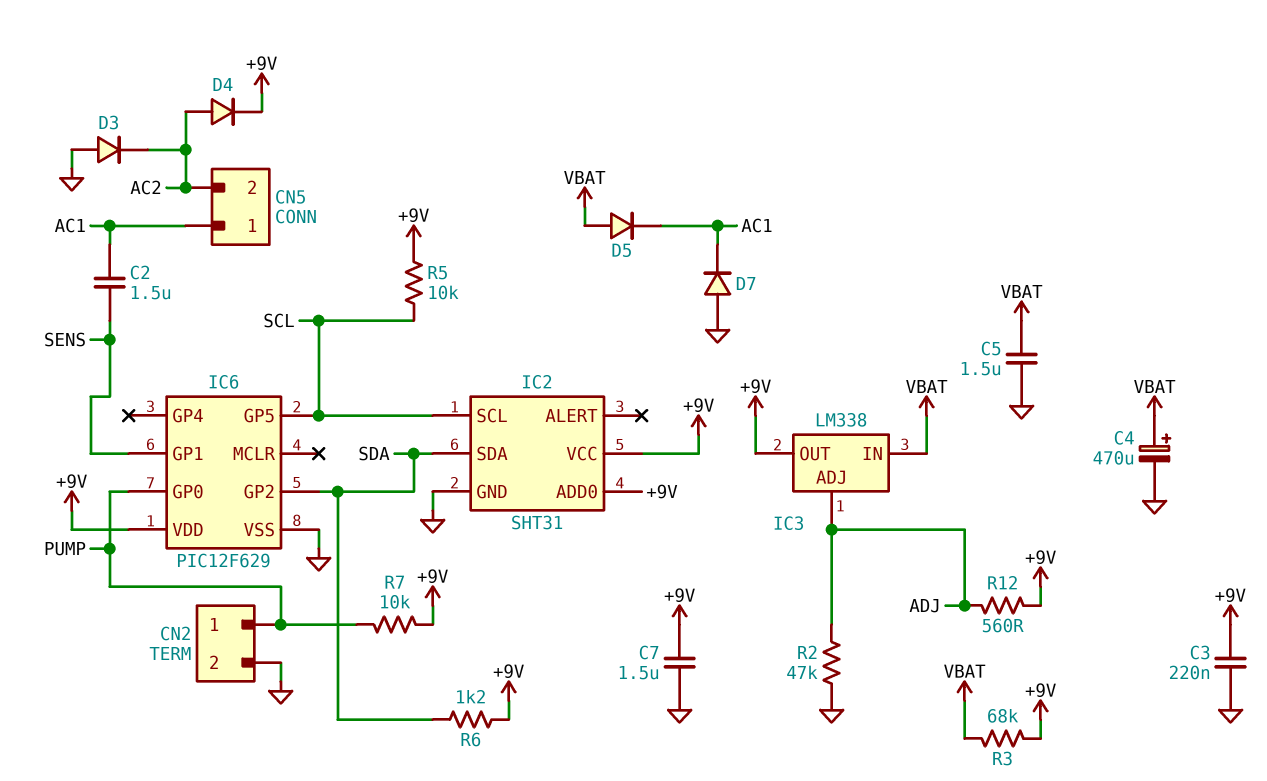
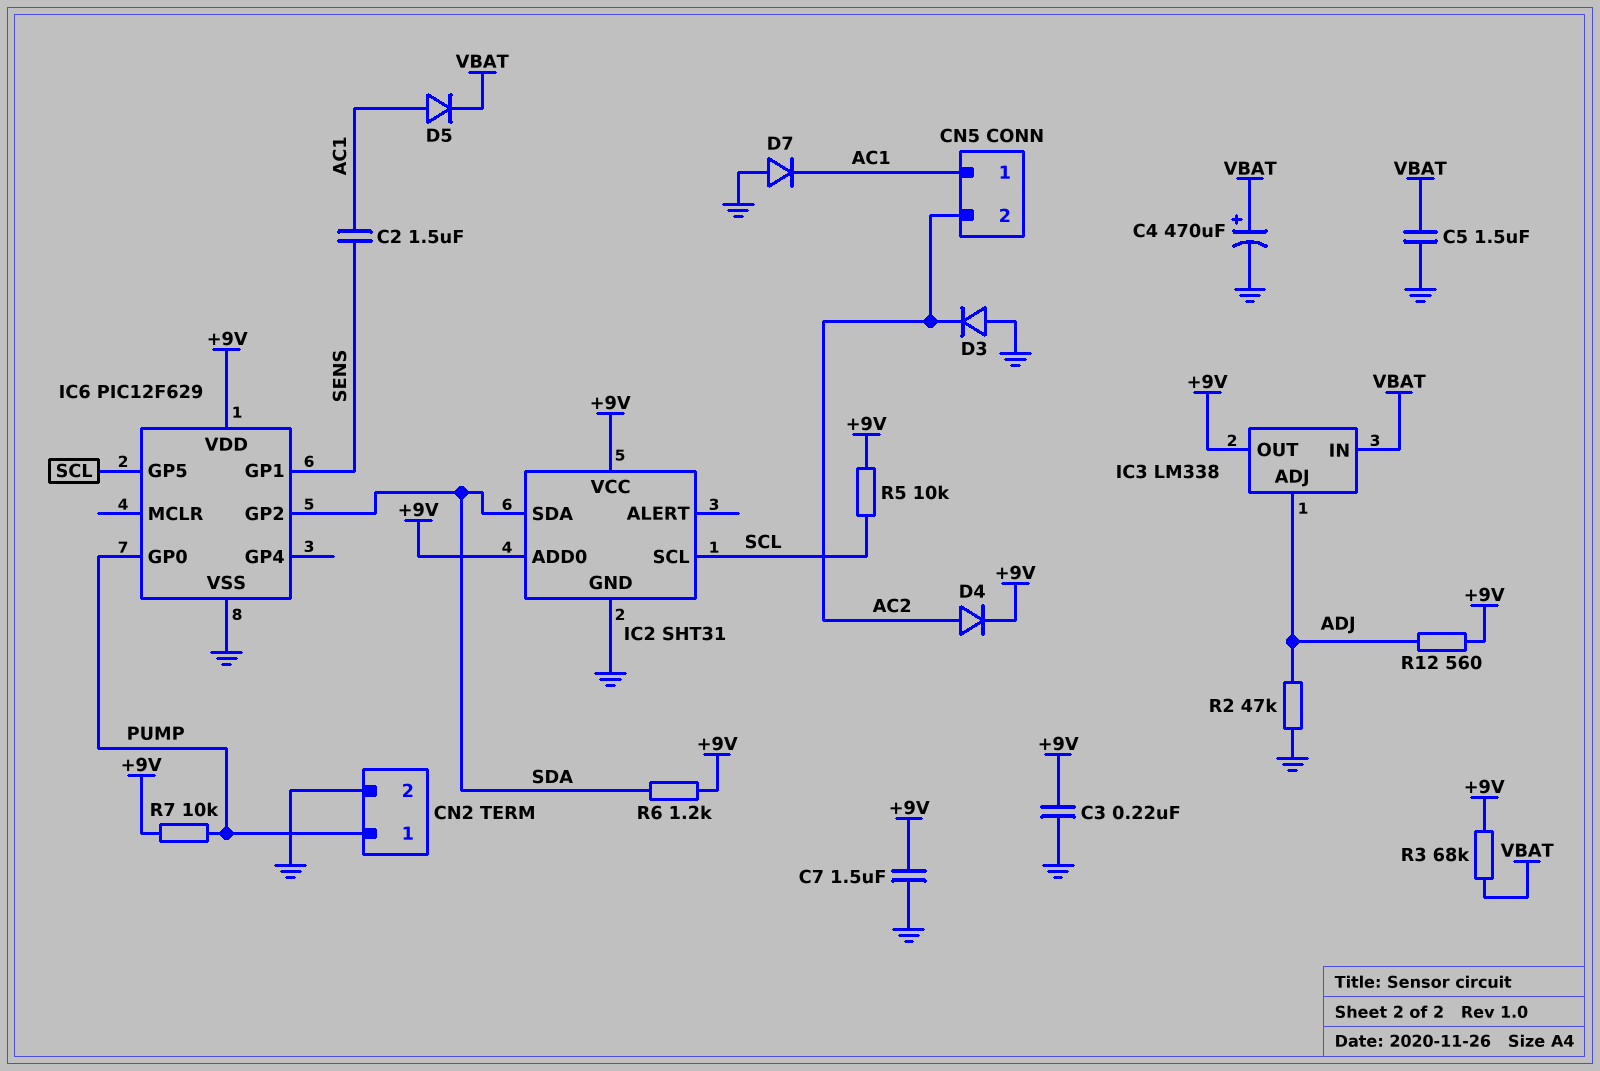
D5: diode (A VBAT, K AC1) -> diode (A AC1, K VBAT)

